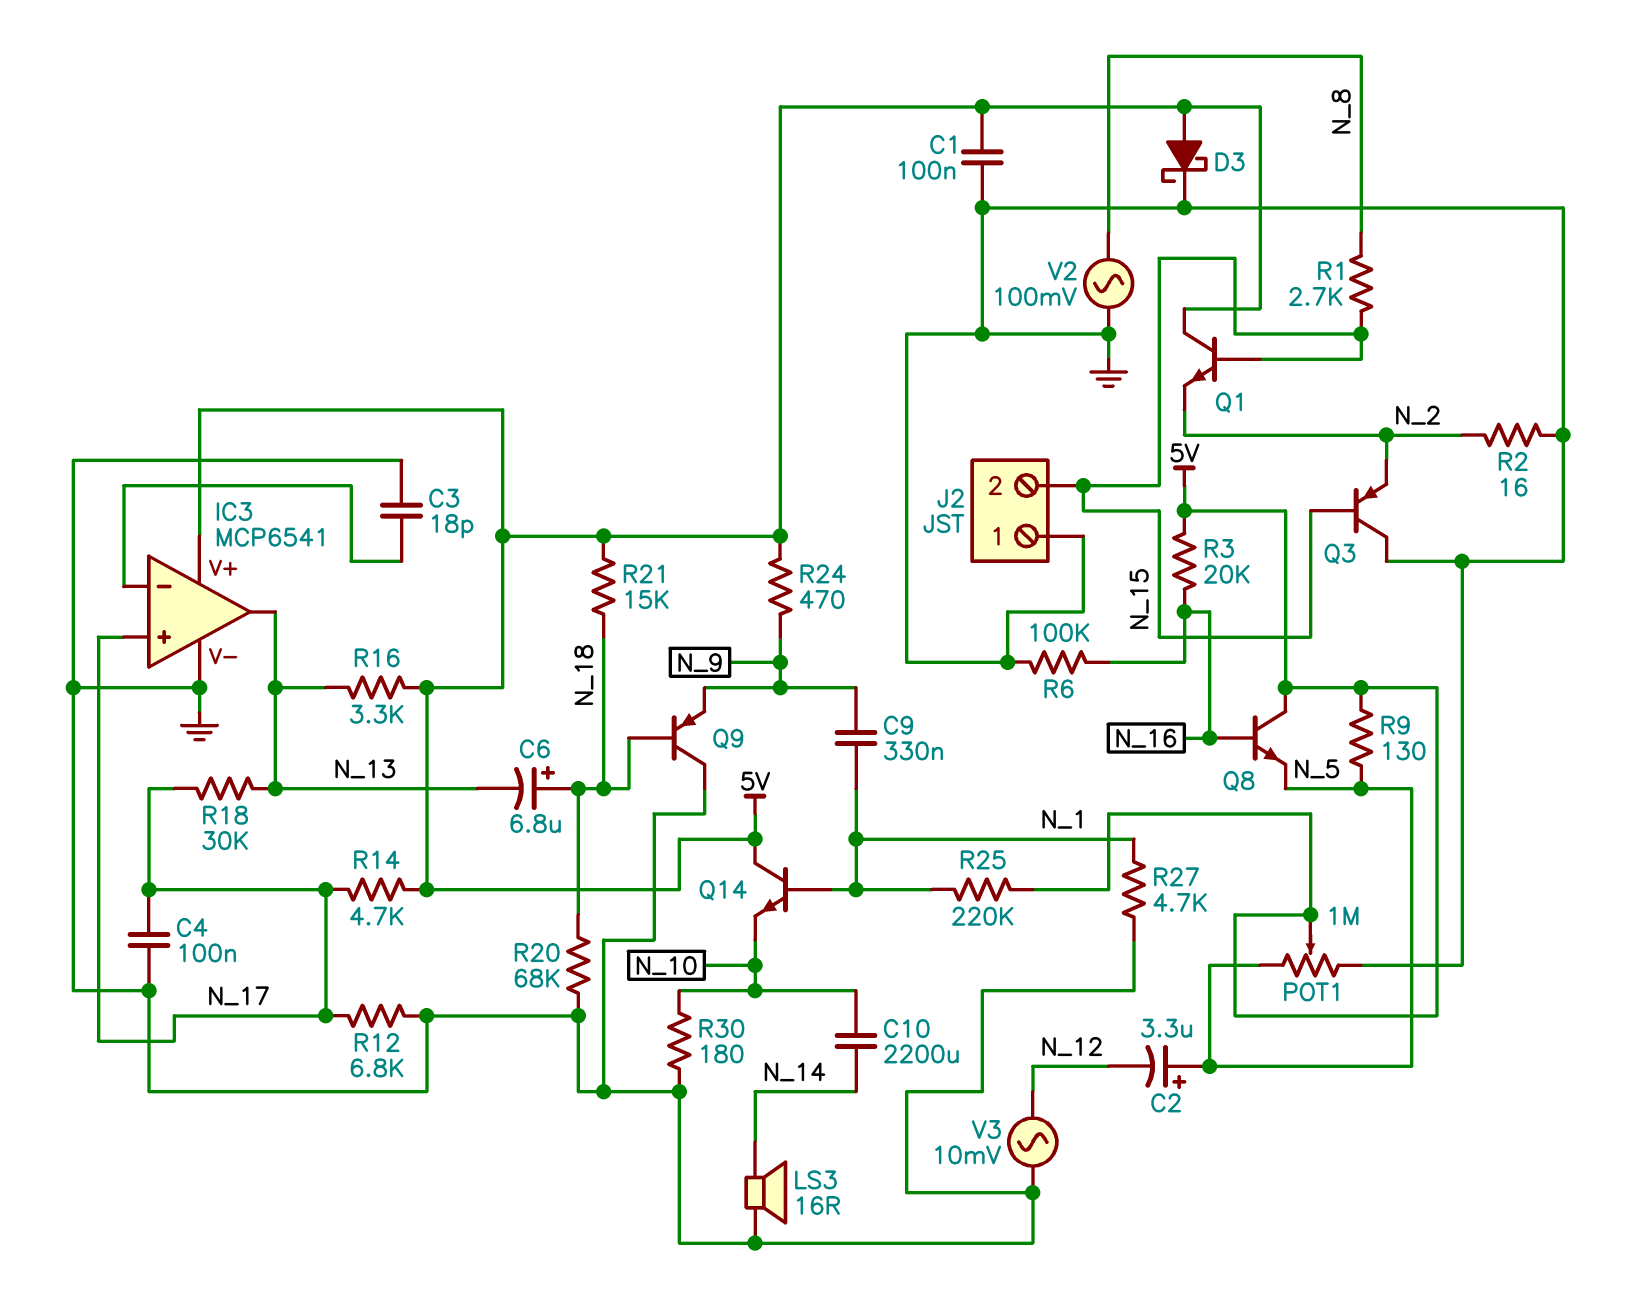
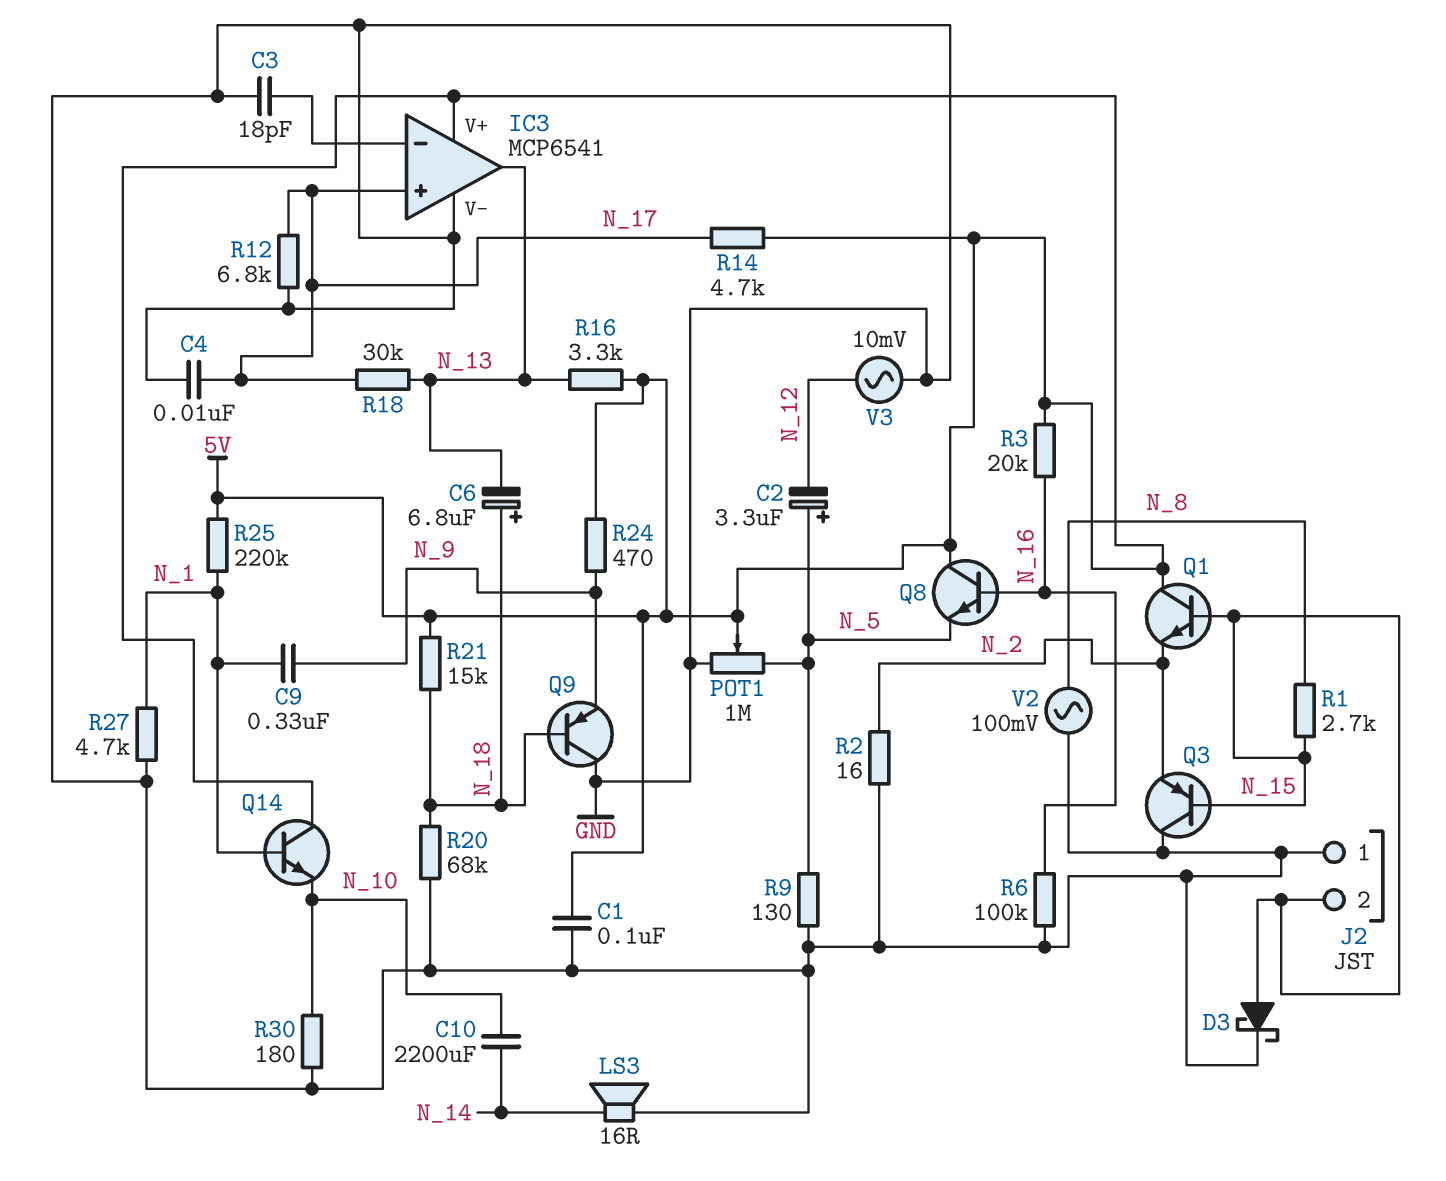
C4: 100nF (GND, N_17) -> 10nF (GND, N_17)
D3: schottky (A 5V, K GND) -> schottky (A N_15, K GND)
R9: 130 (5V, N_5) -> 130 (GND, N_5)

